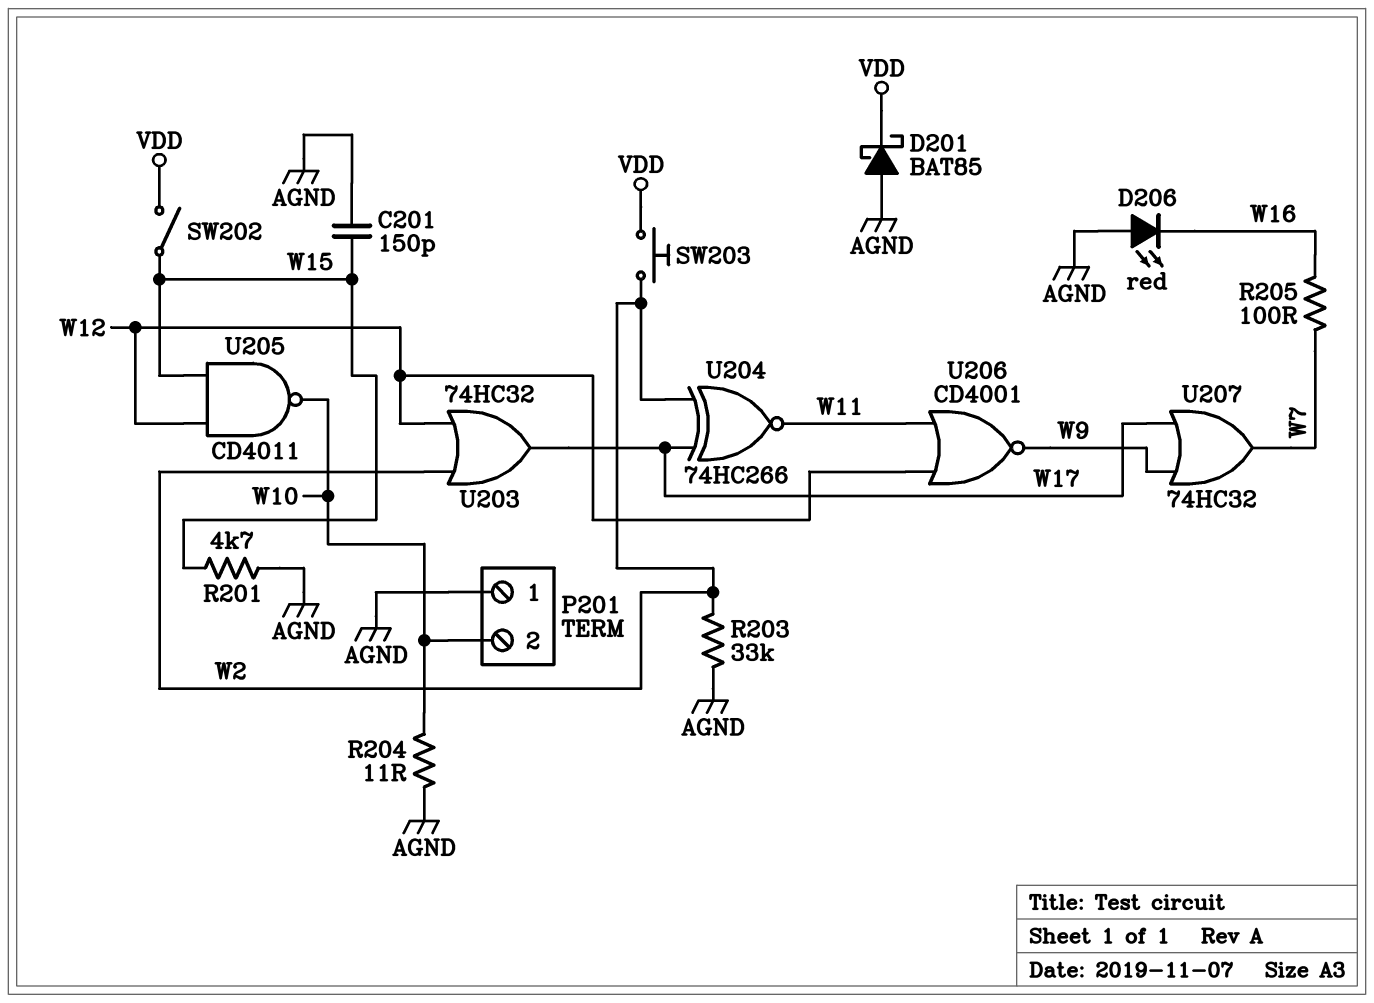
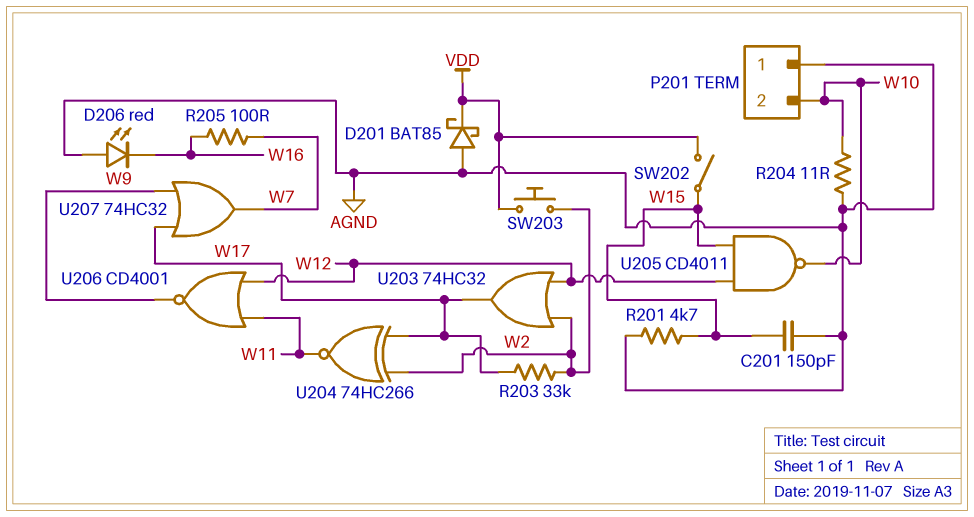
R203: 33k (AGND, W2) -> 33k (W2, W17)

